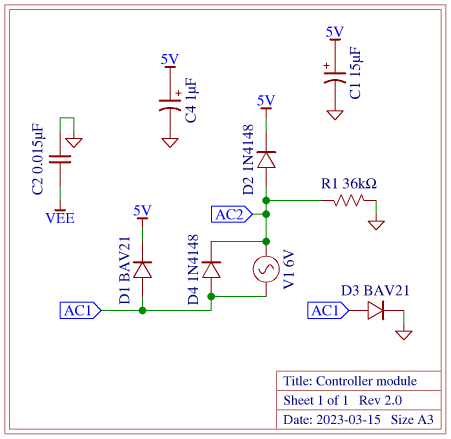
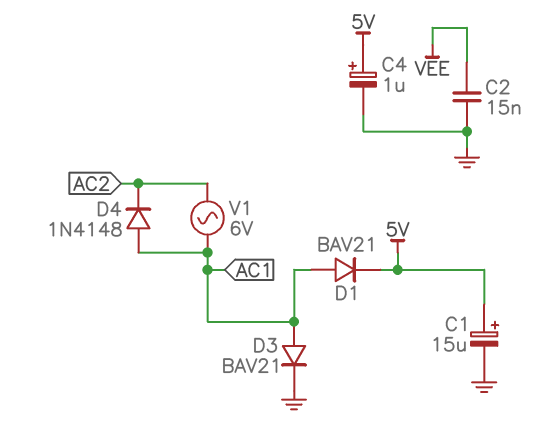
D2: diode 1N4148 (A AC2, K 5V) -> none
R1: 36k (AC2, GND) -> none

